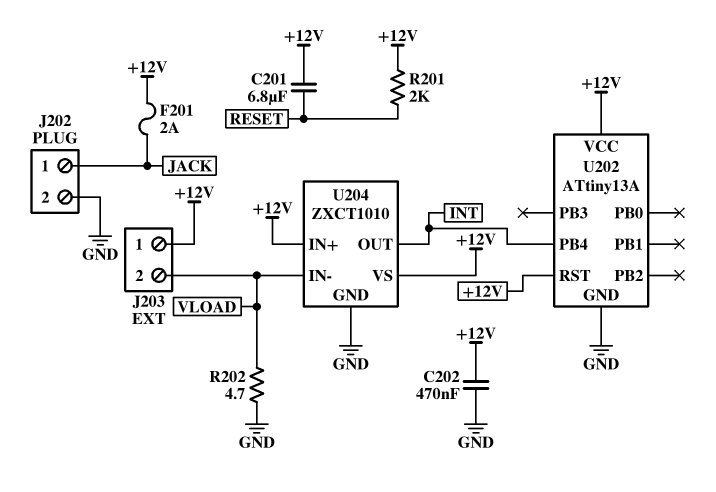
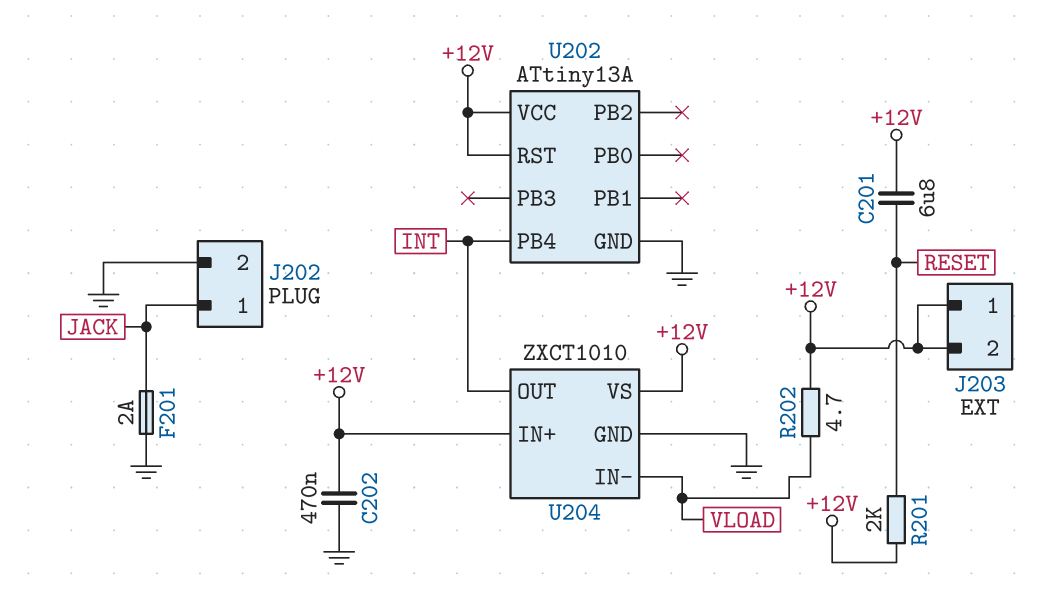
F201: 2A (+12V, JACK) -> 2A (GND, JACK)
J203 pin 2: VLOAD -> +12V
R202: 4.7 (GND, VLOAD) -> 4.7 (+12V, VLOAD)

